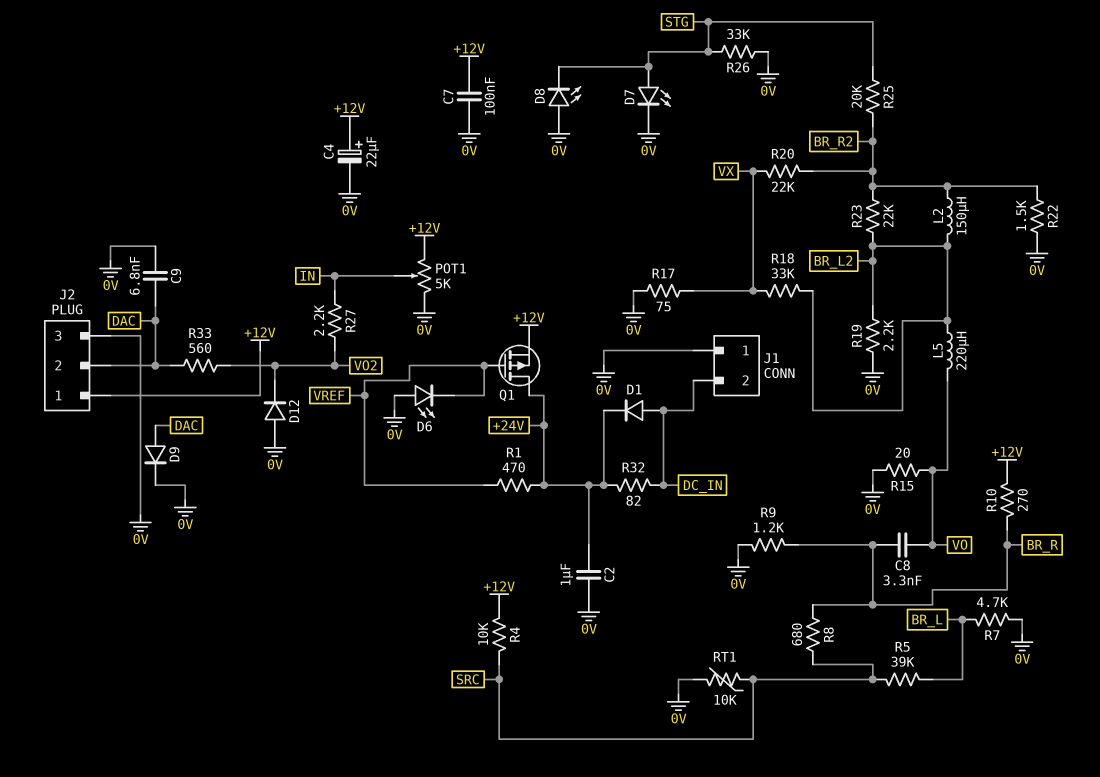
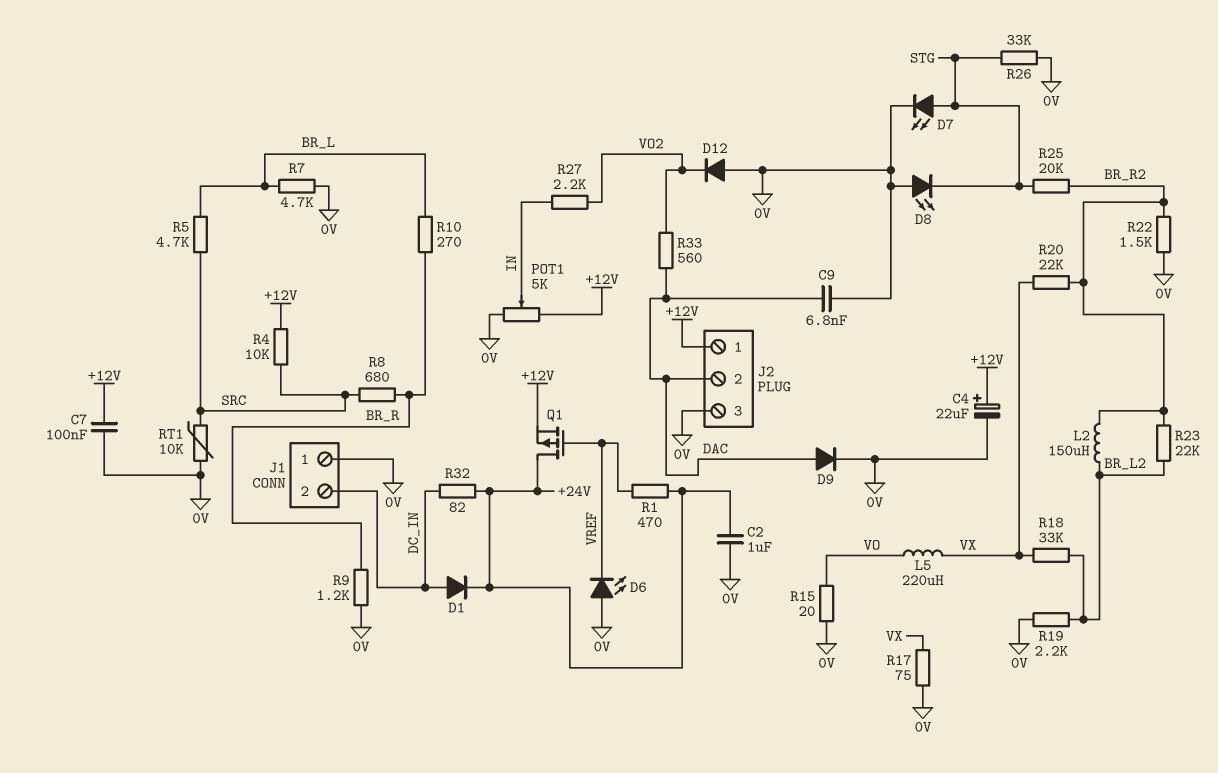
C8: 3.3nF (BR_R, VO) -> none
L5: 220uH (BR_L2, VO) -> 220uH (VO, VX)
R5: 39k (BR_L, SRC) -> 4.7k (BR_L, SRC)
R10: 270 (+12V, BR_R) -> 270 (BR_L, BR_R)

